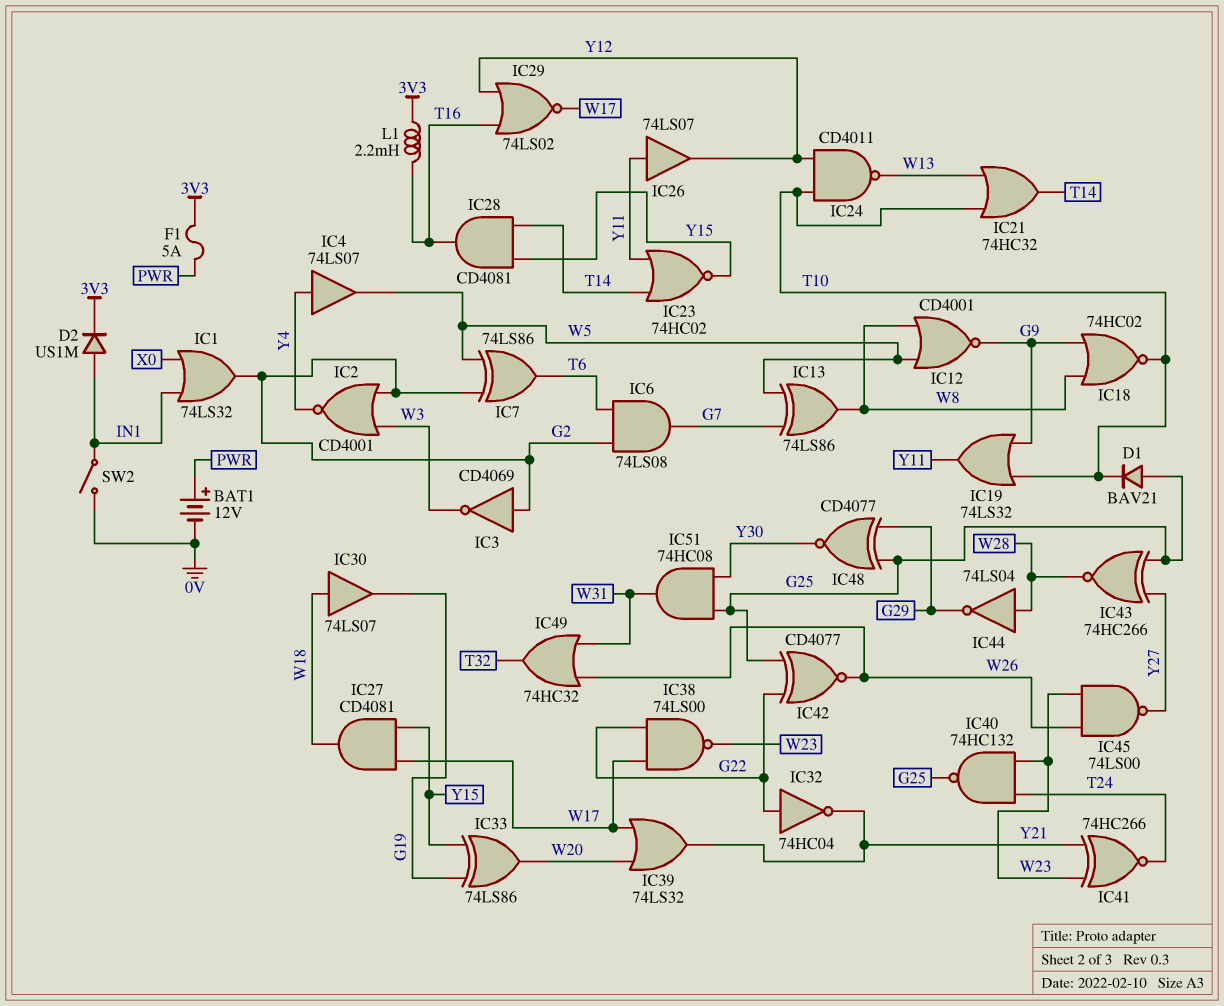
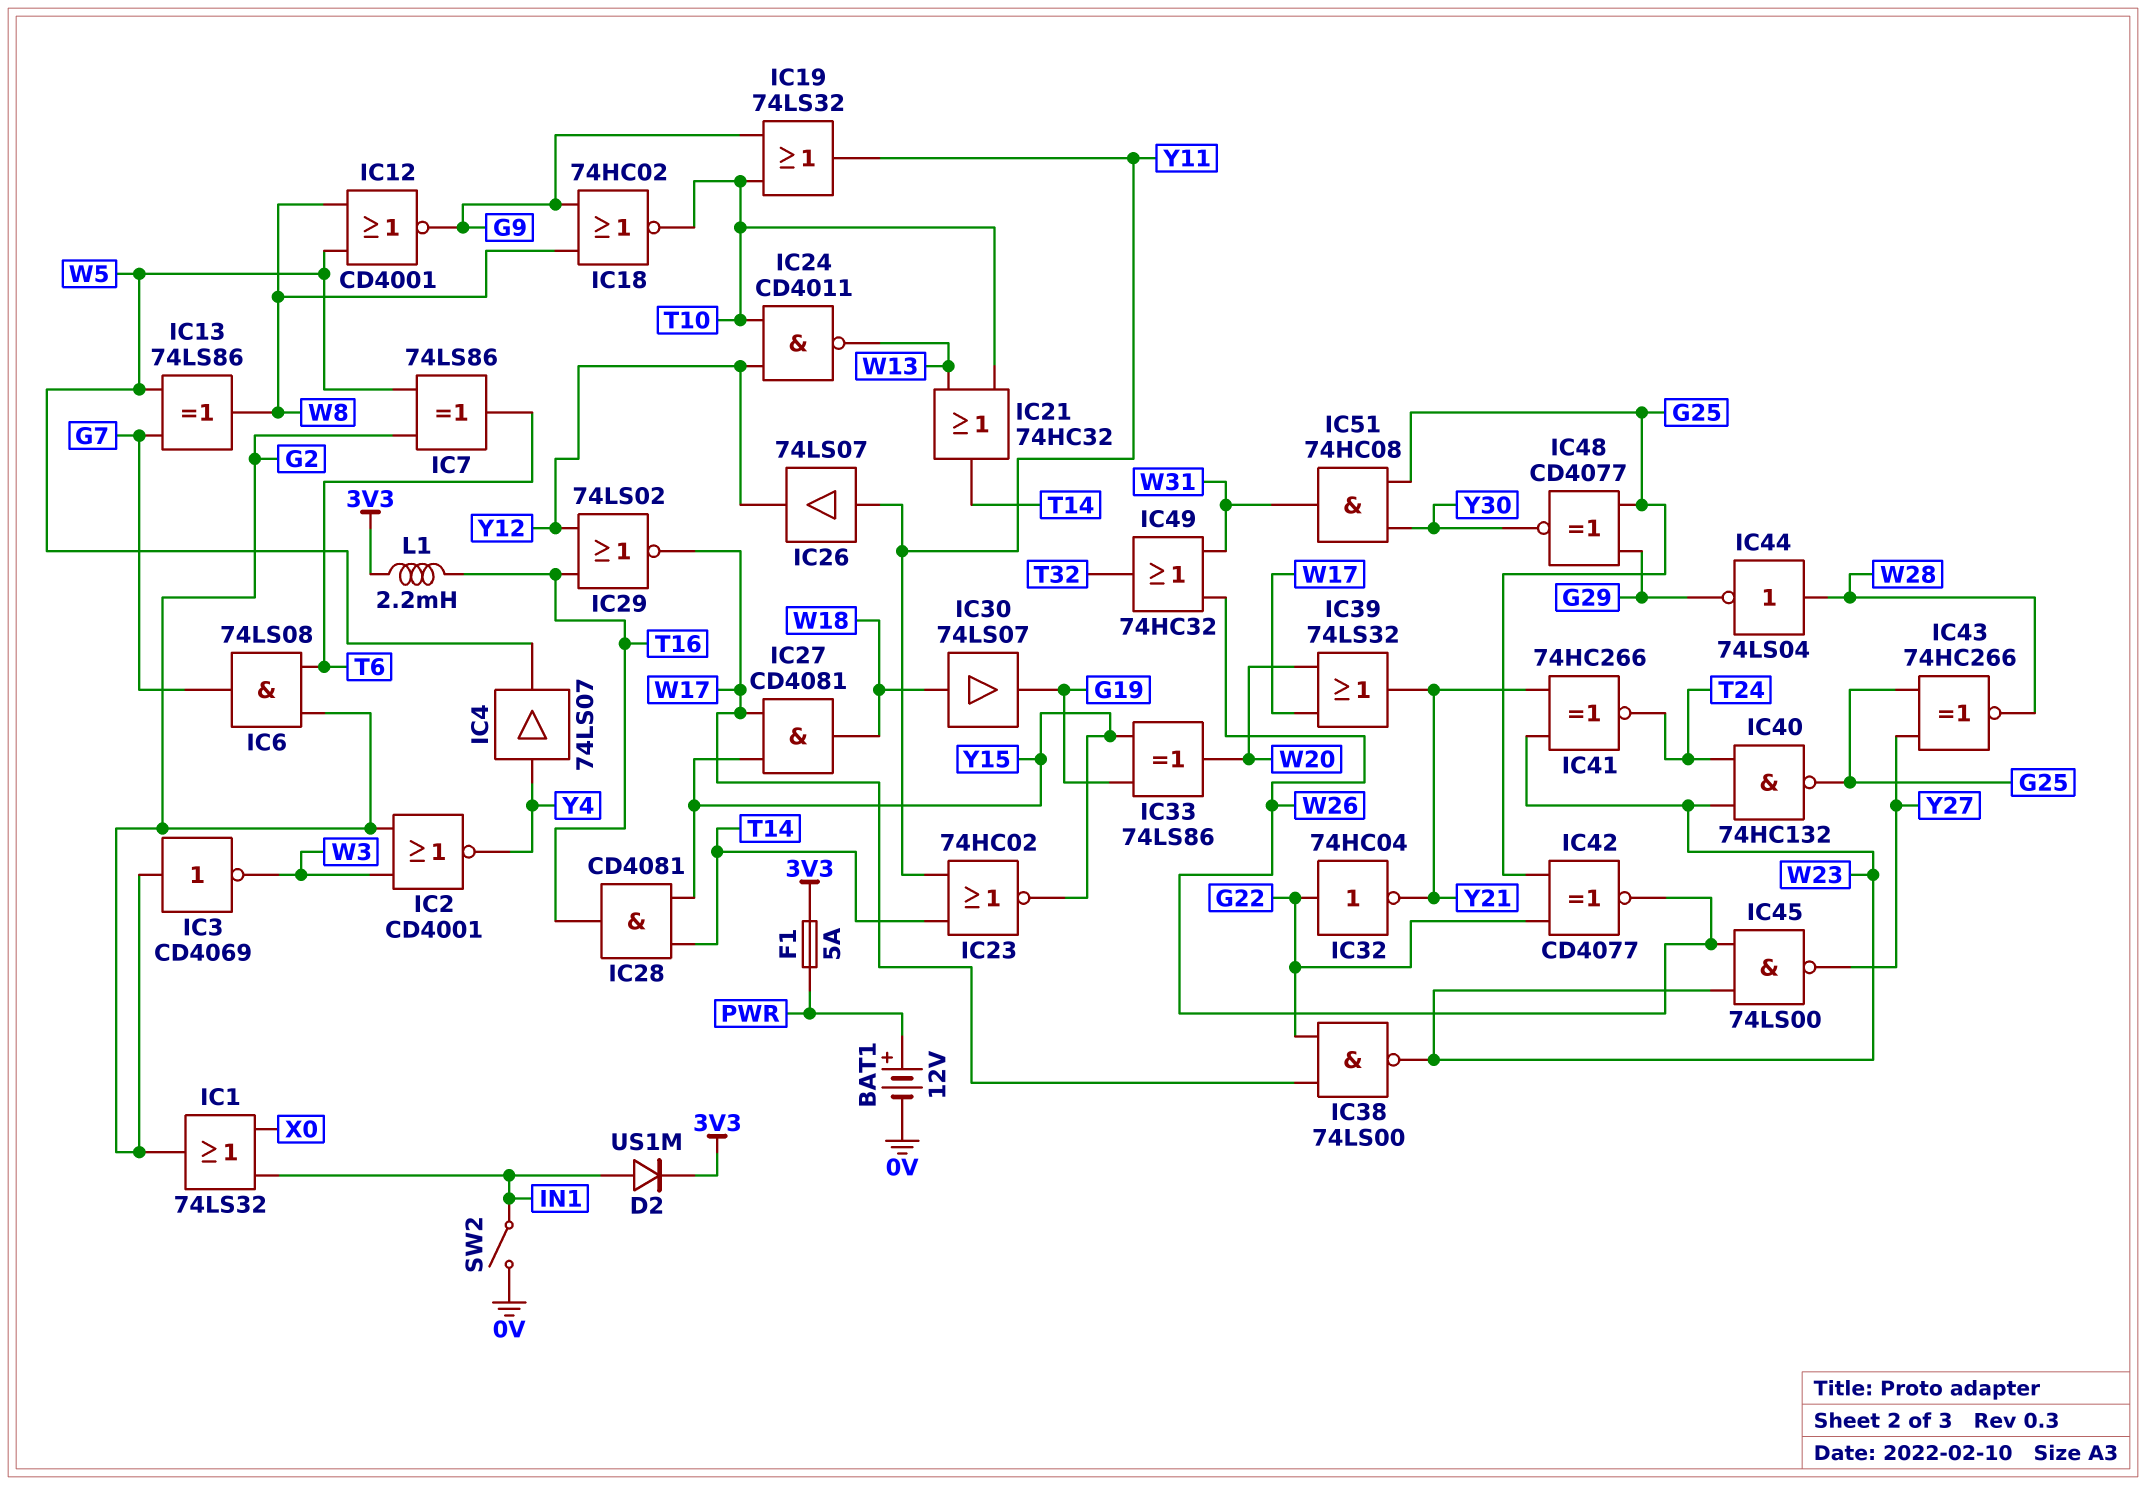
D1: diode BAV21 (A G25, K T10) -> none

